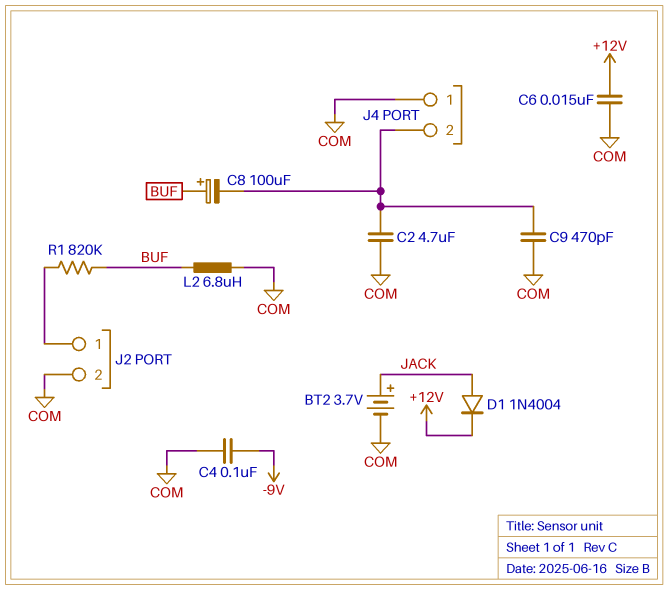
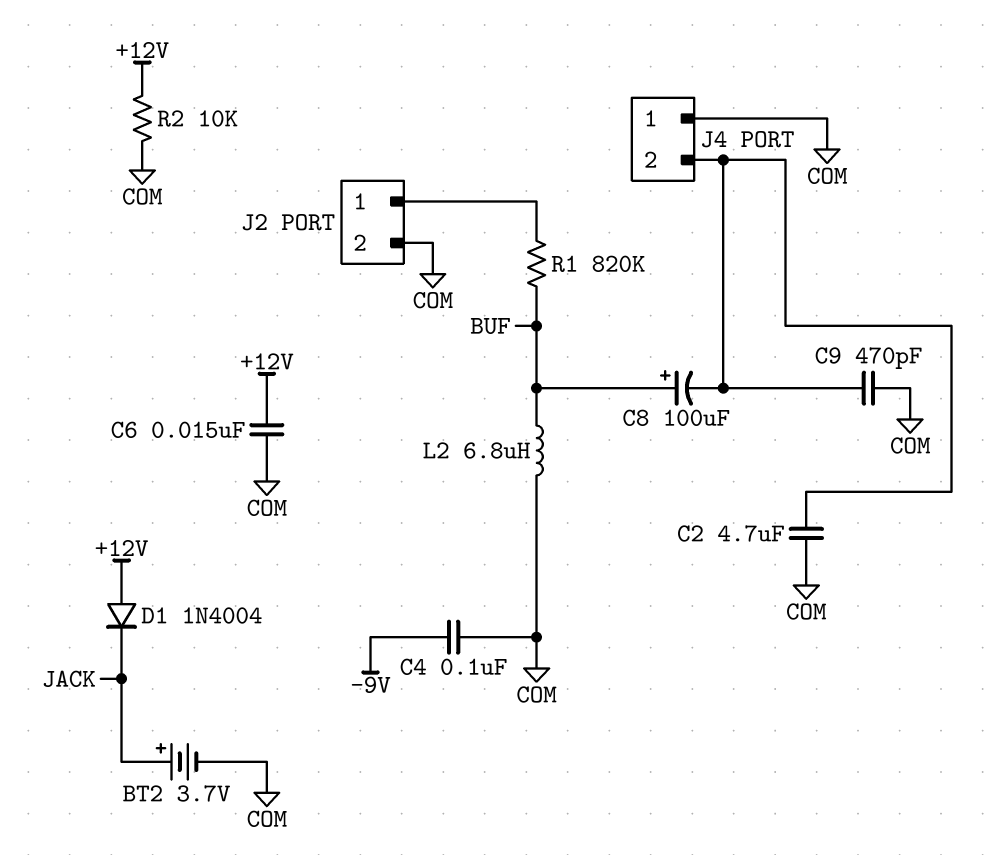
D1: diode 1N4004 (A JACK, K +12V) -> diode 1N4004 (A +12V, K JACK)
R2: none -> 10k (+12V, COM)

